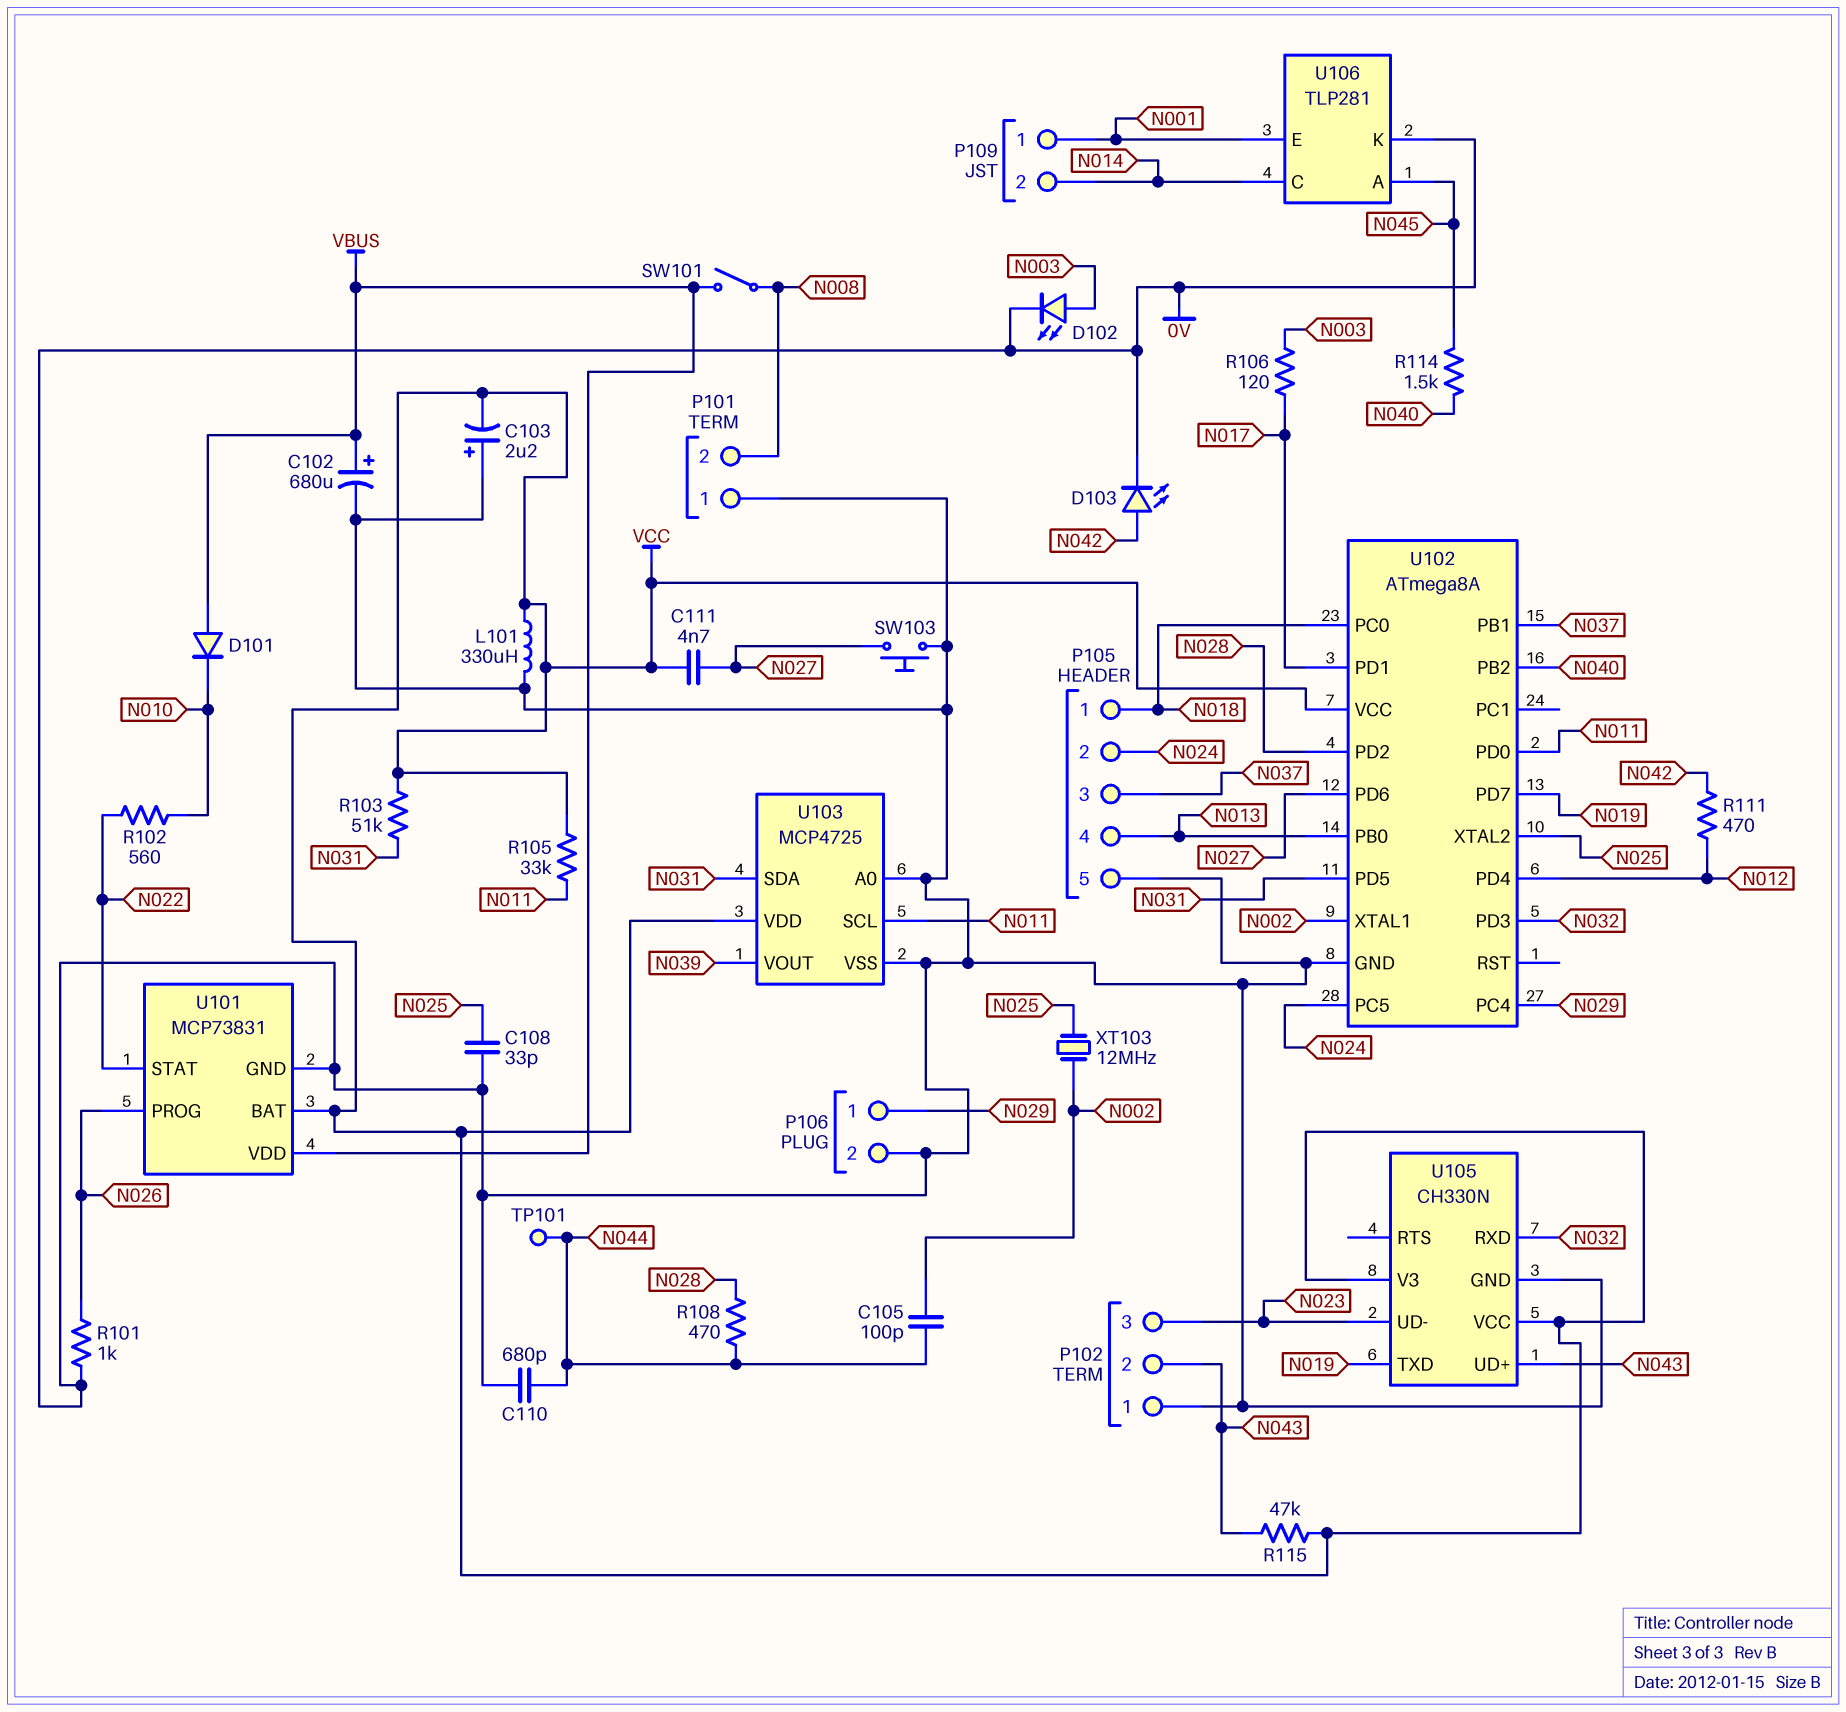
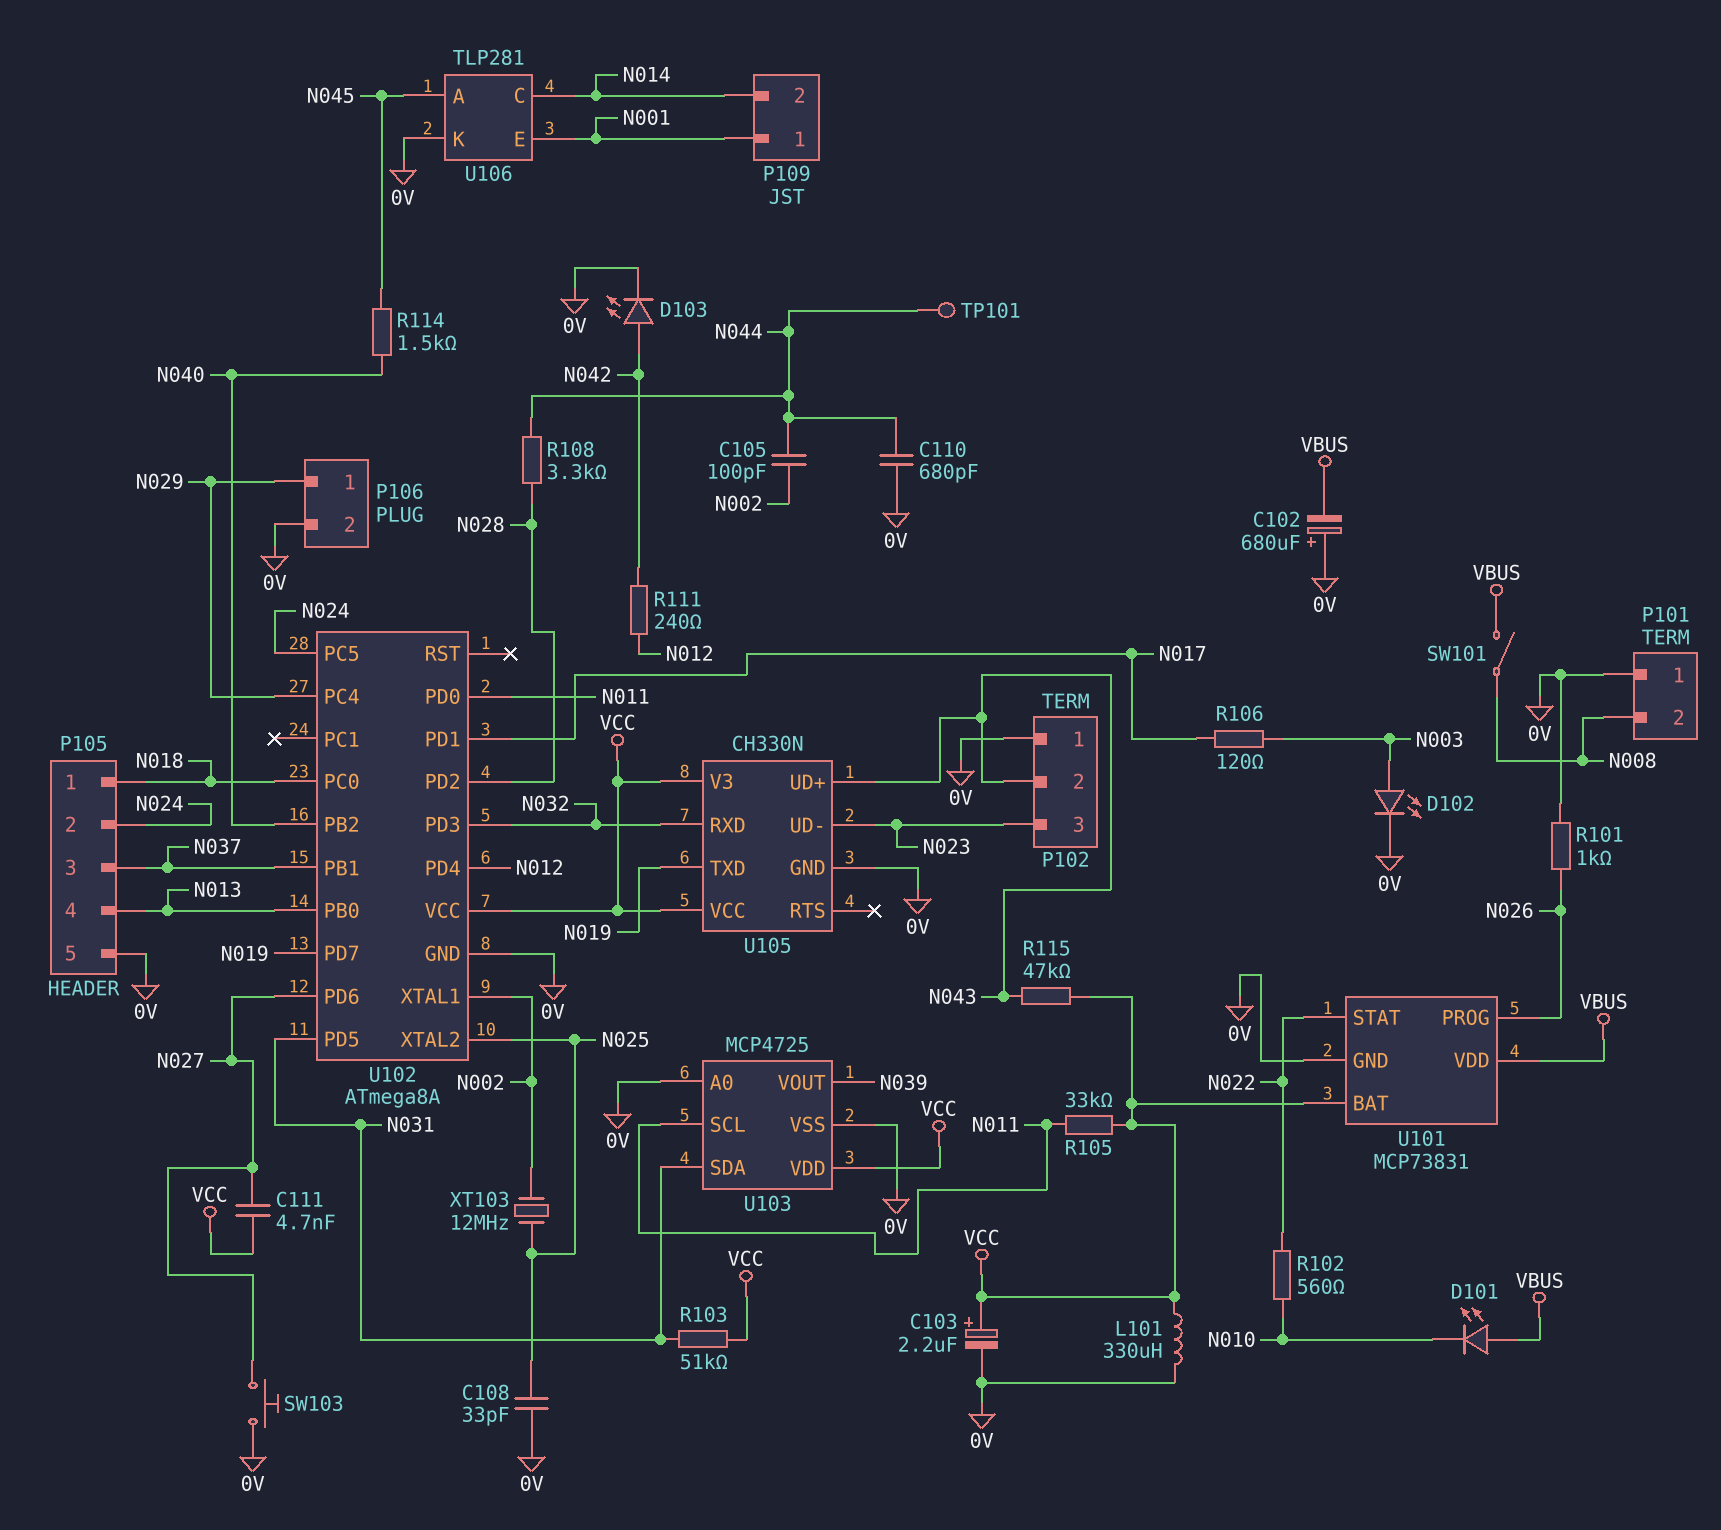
C102: 680uF (plus VBUS, minus 0V) -> 680uF (plus 0V, minus VBUS)
C103: 2.2uF (plus 0V, minus VCC) -> 2.2uF (plus VCC, minus 0V)
D101: diode (A VBUS, K N010) -> LED (A VBUS, K N010)
R108: 470 (N028, N044) -> 3.3k (N028, N044)
R111: 470 (N012, N042) -> 240 (N012, N042)

